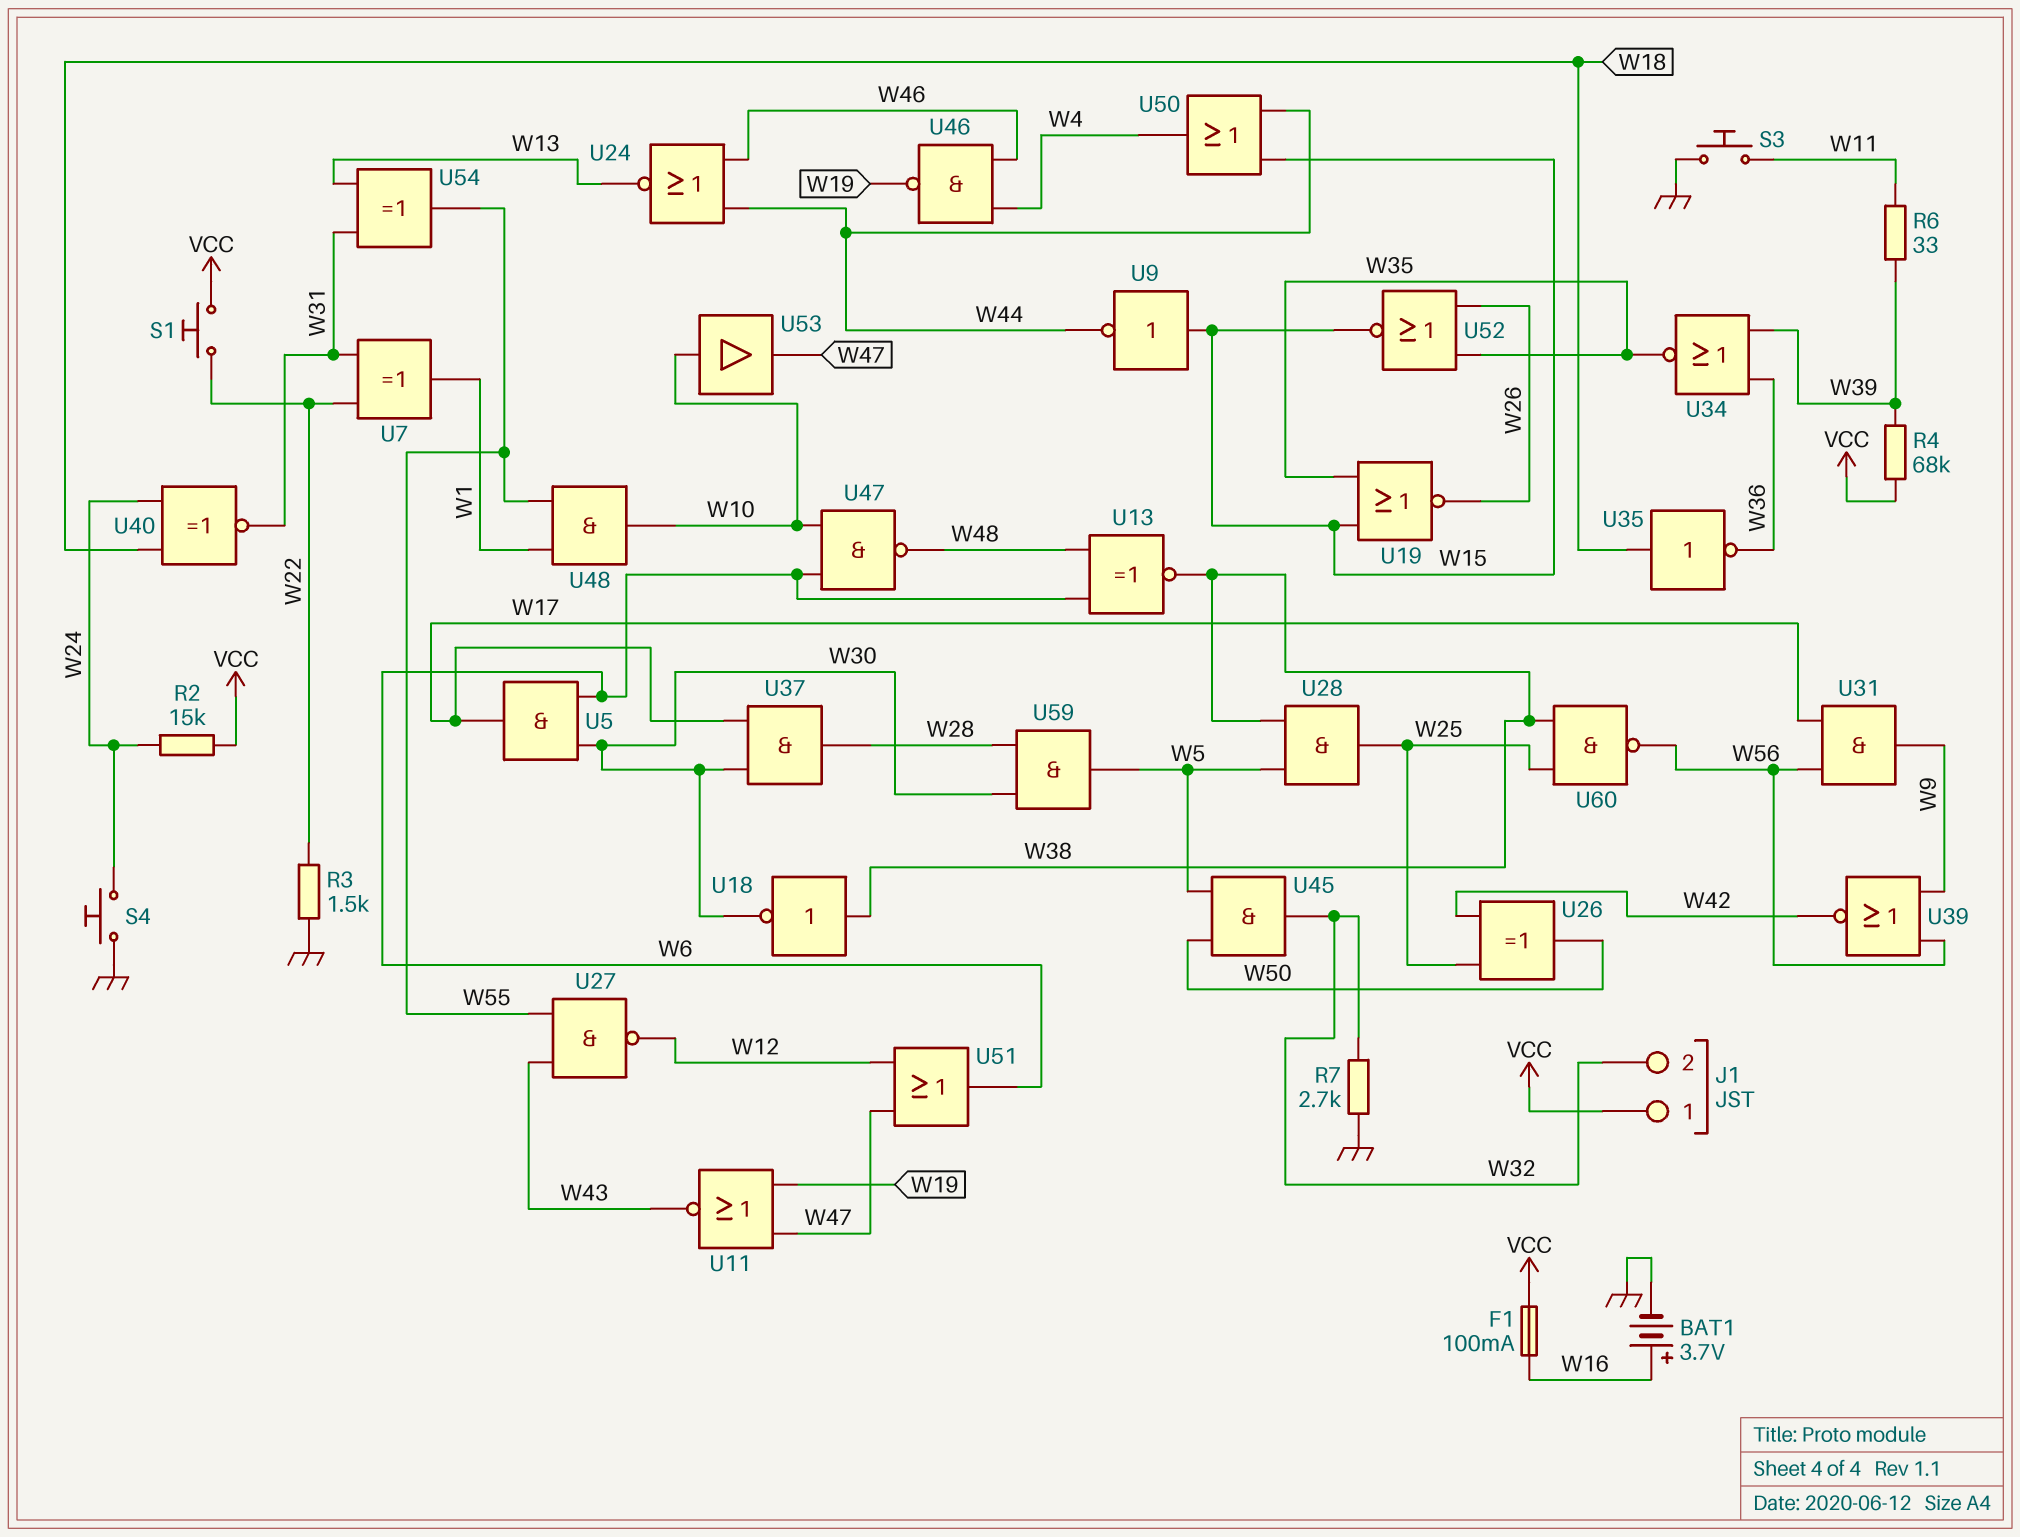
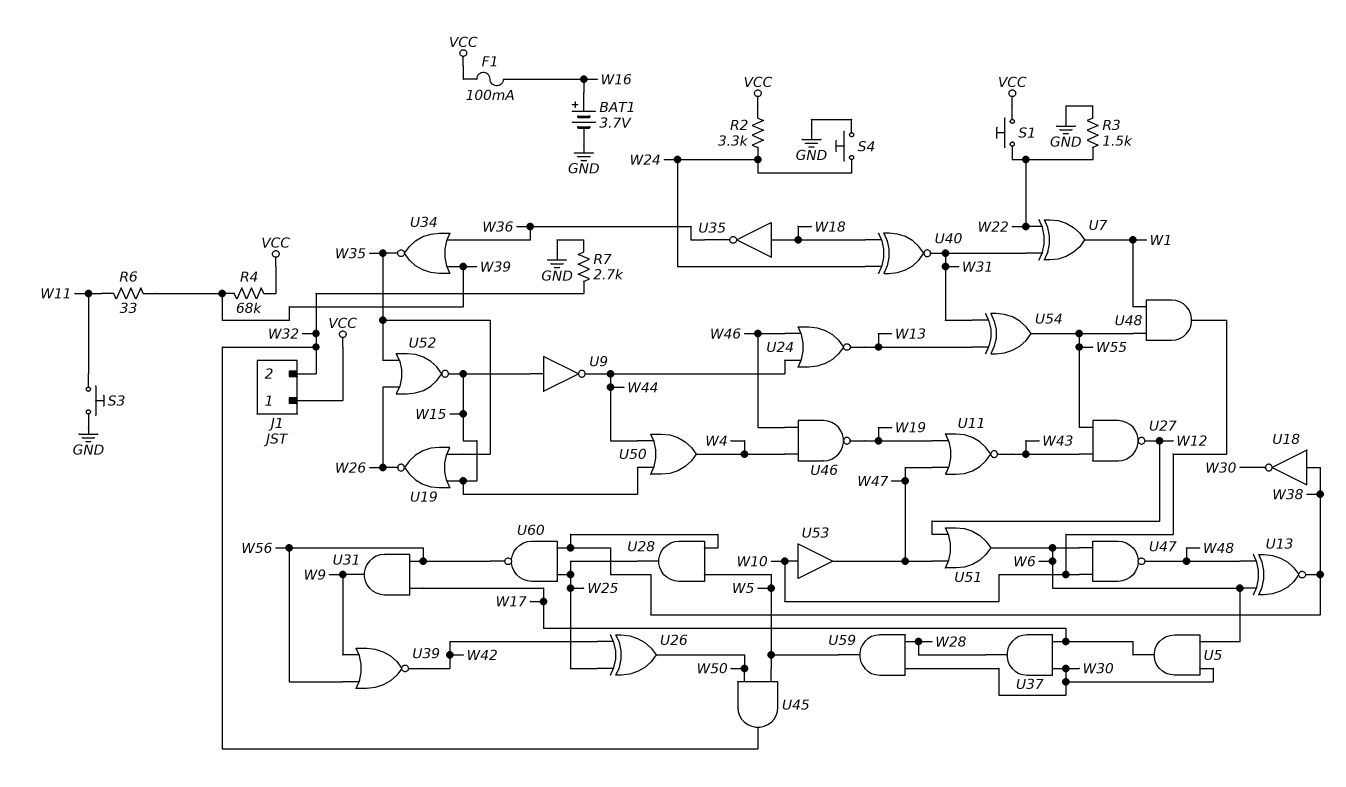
R2: 15k (VCC, W24) -> 3.3k (VCC, W24)

